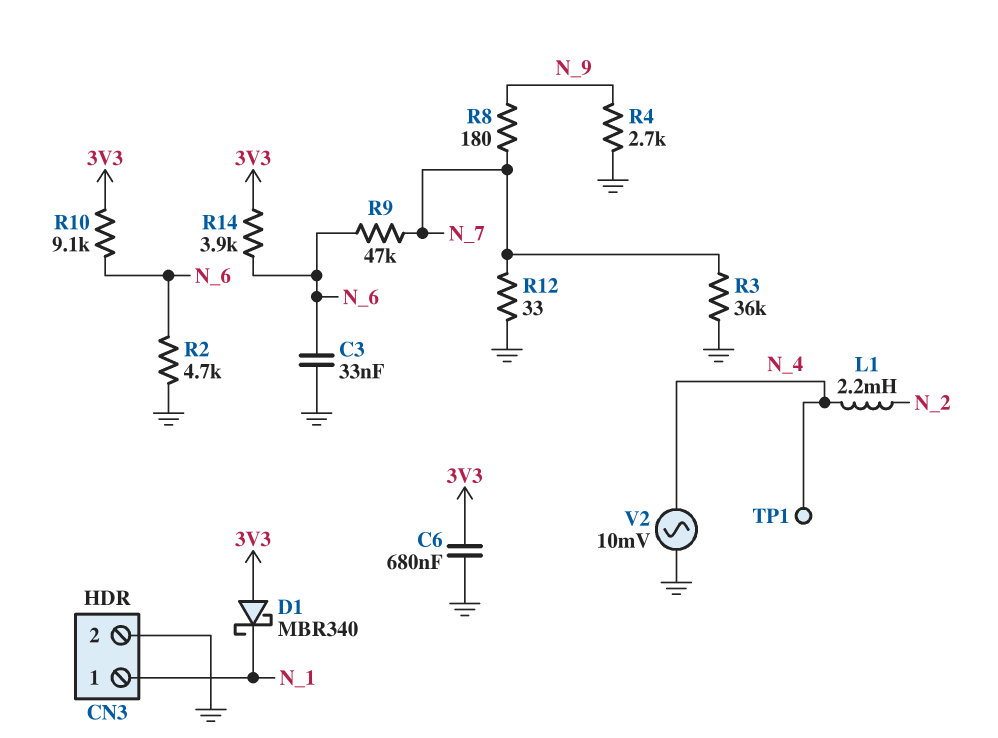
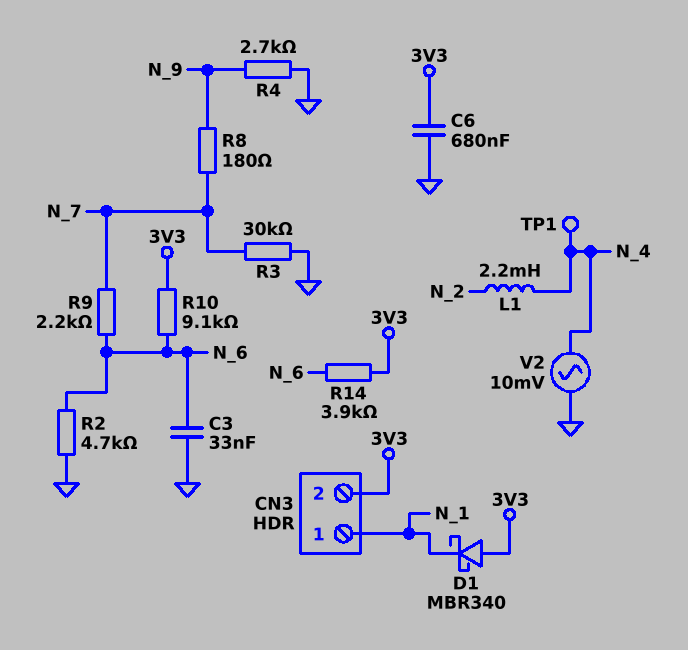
CN3 pin 2: GND -> 3V3
R3: 36k (GND, N_7) -> 30k (GND, N_7)
R9: 47k (N_6, N_7) -> 2.2k (N_6, N_7)
R12: 33 (GND, N_7) -> none

